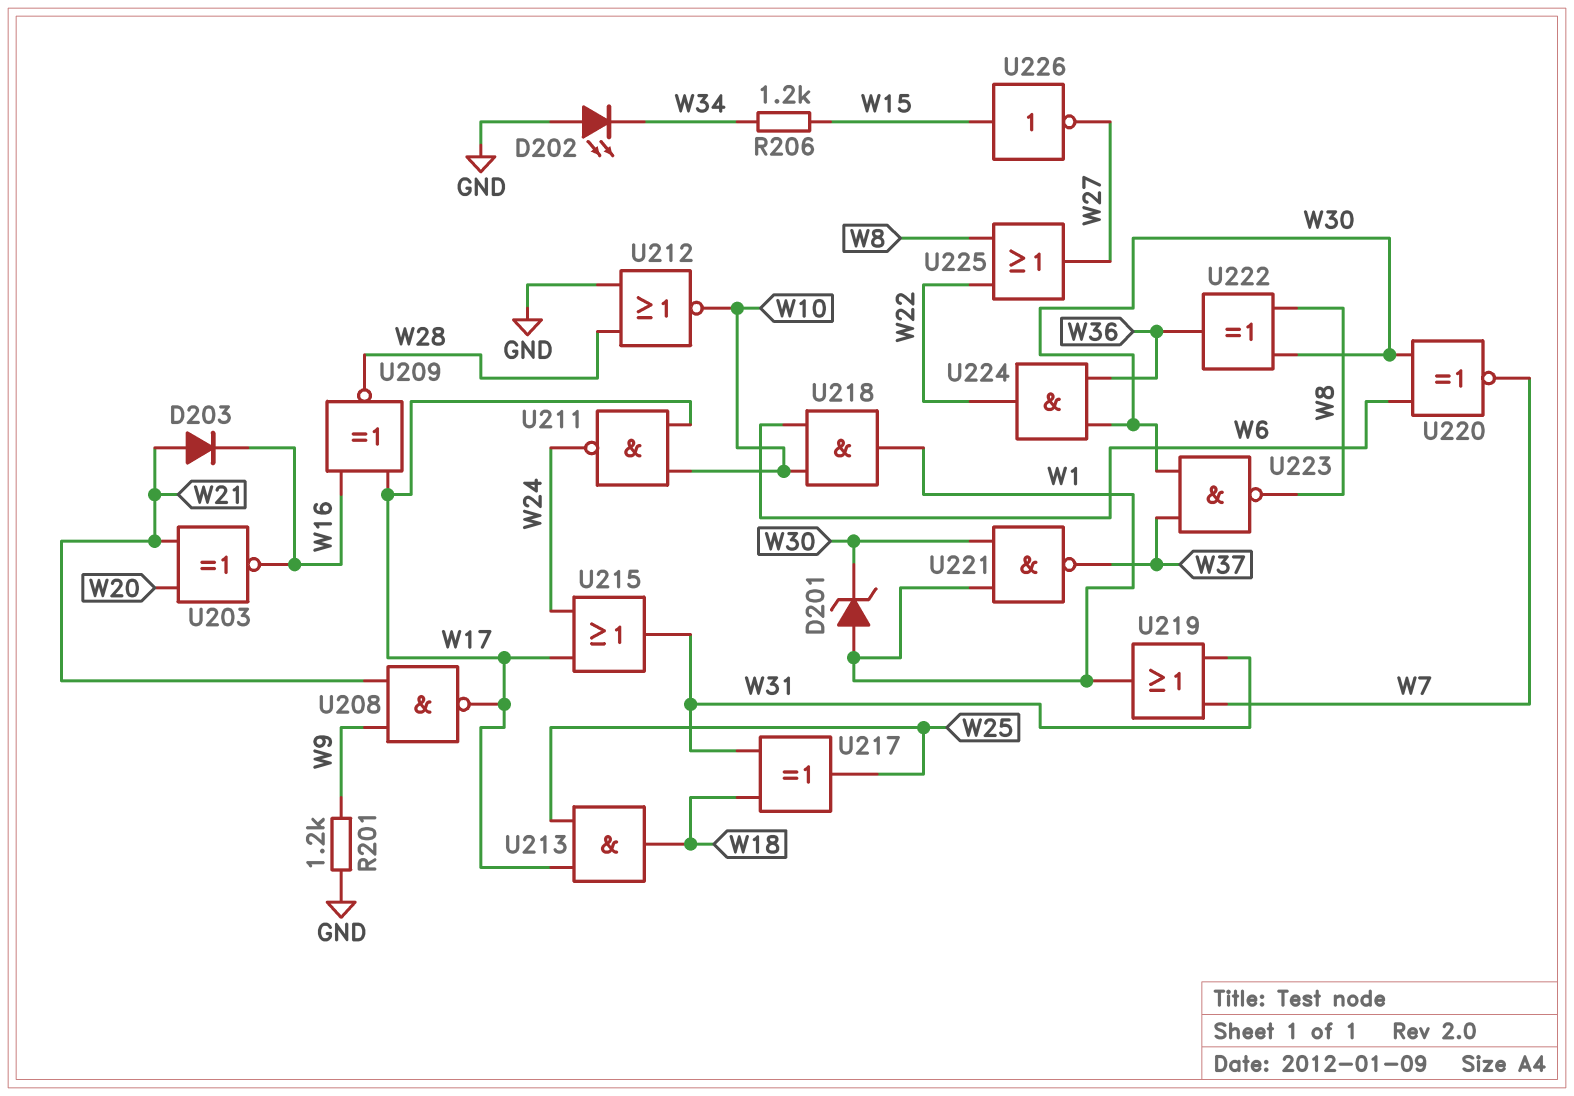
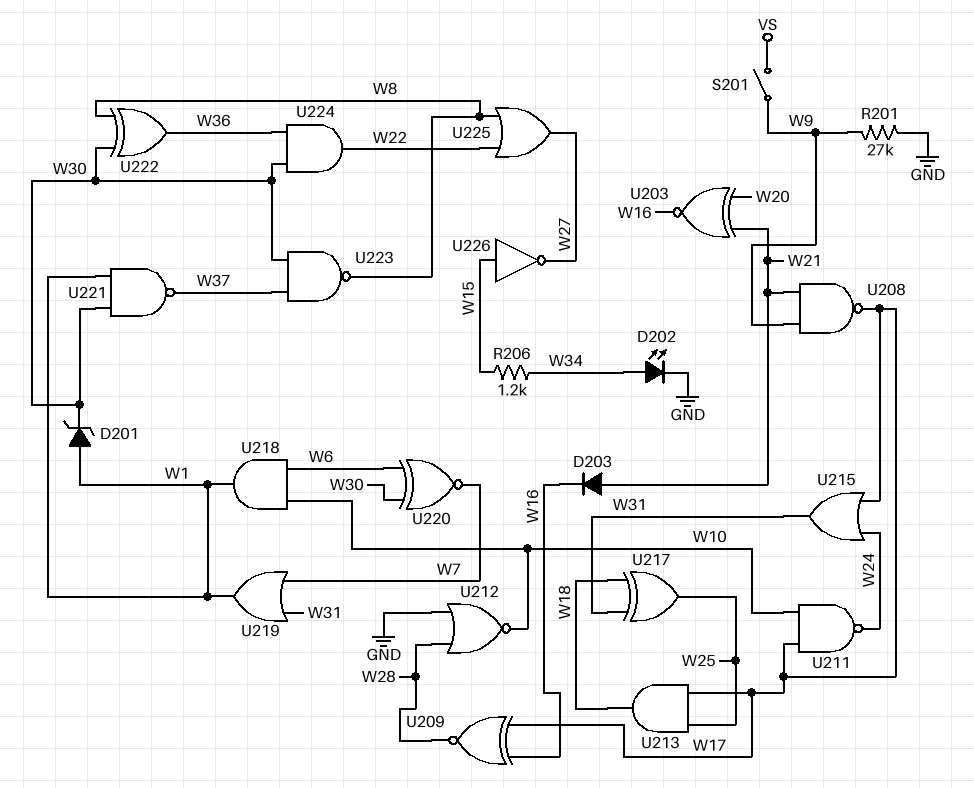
D202: LED (A GND, K W34) -> LED (A W34, K GND)
R201: 1.2k (GND, W9) -> 27k (GND, W9)
S201: none -> switch (VS, W9)

